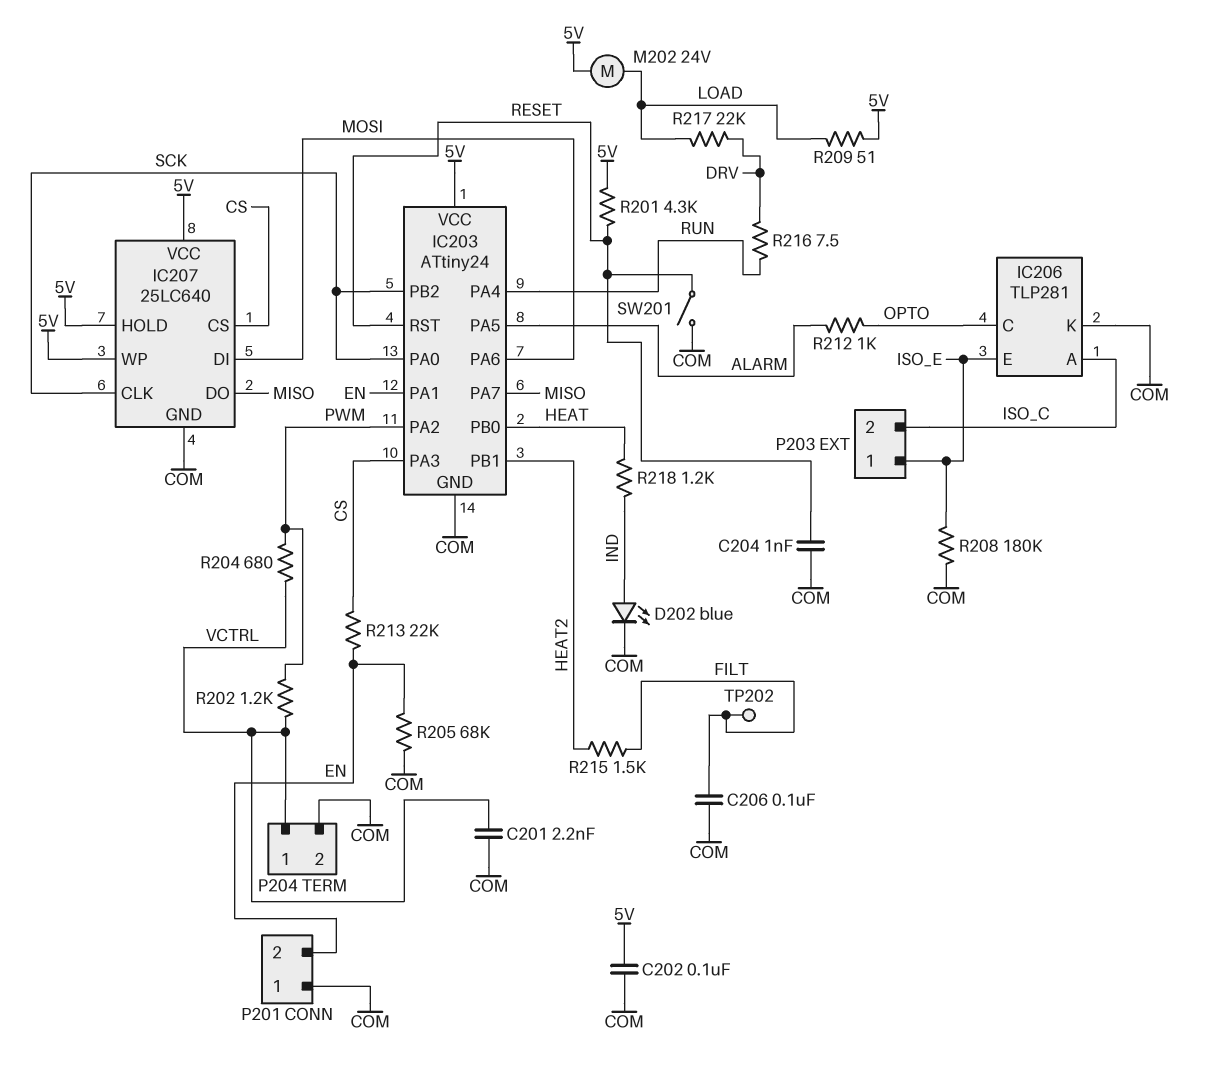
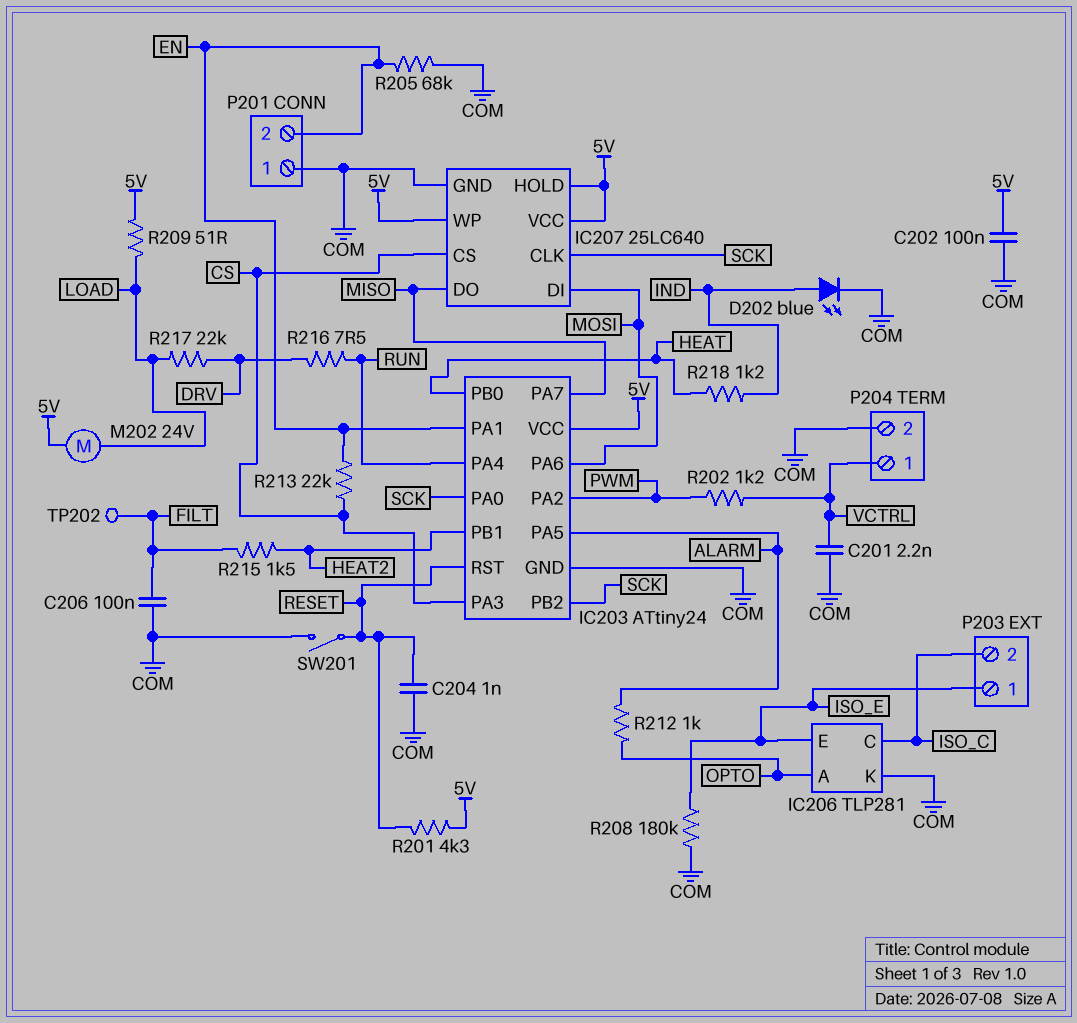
IC206 pin A: ISO_C -> OPTO
IC206 pin C: OPTO -> ISO_C
R204: 680 (PWM, VCTRL) -> none

